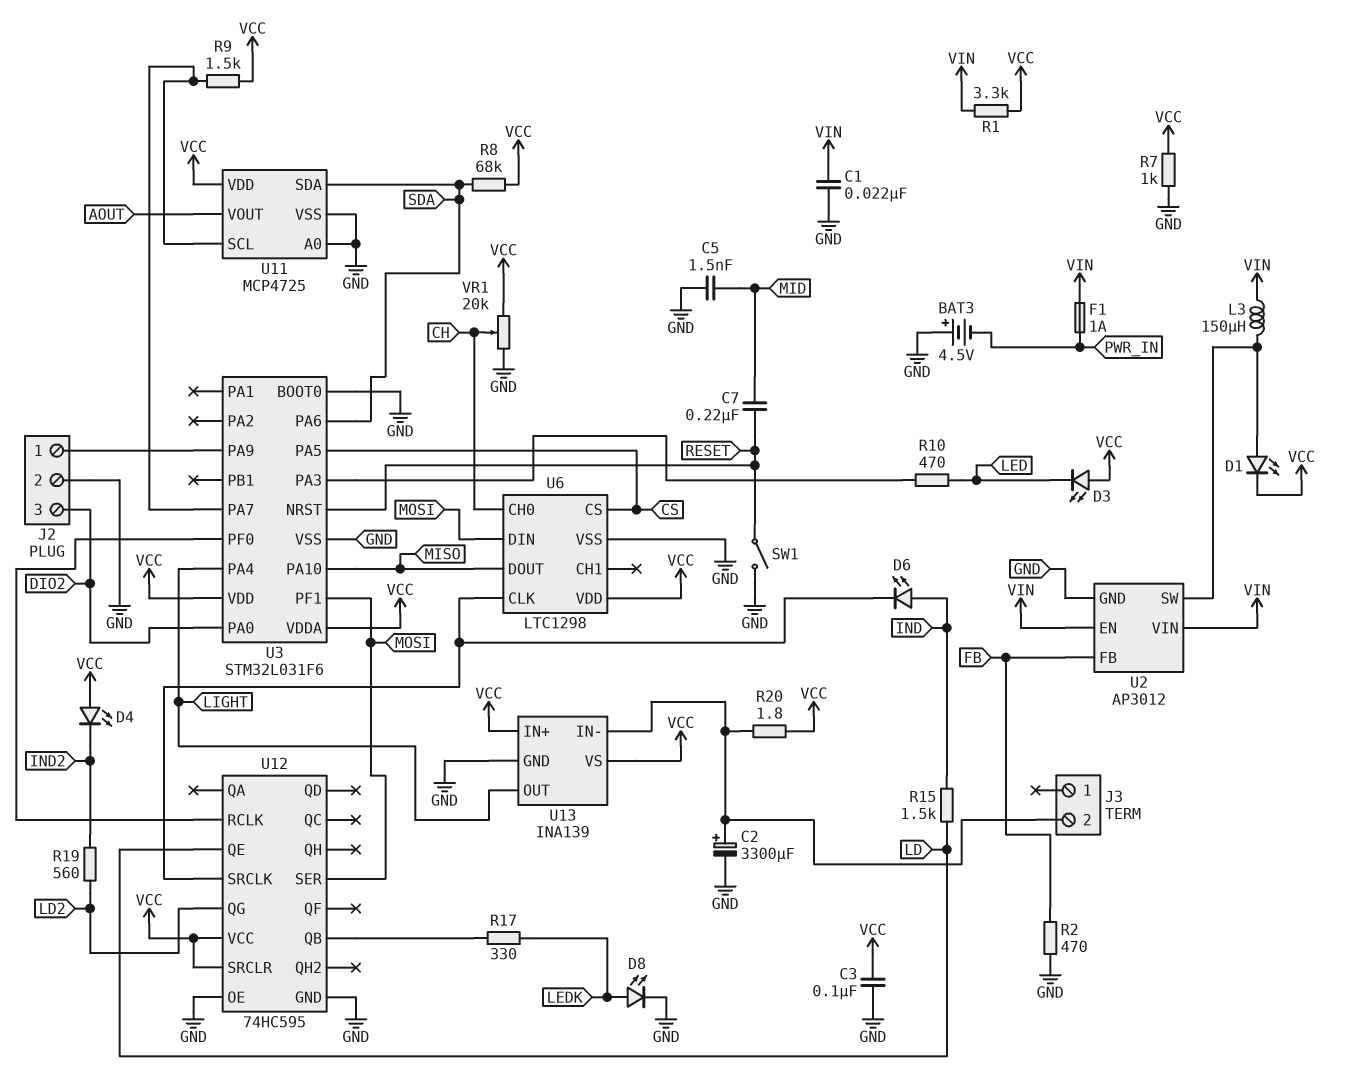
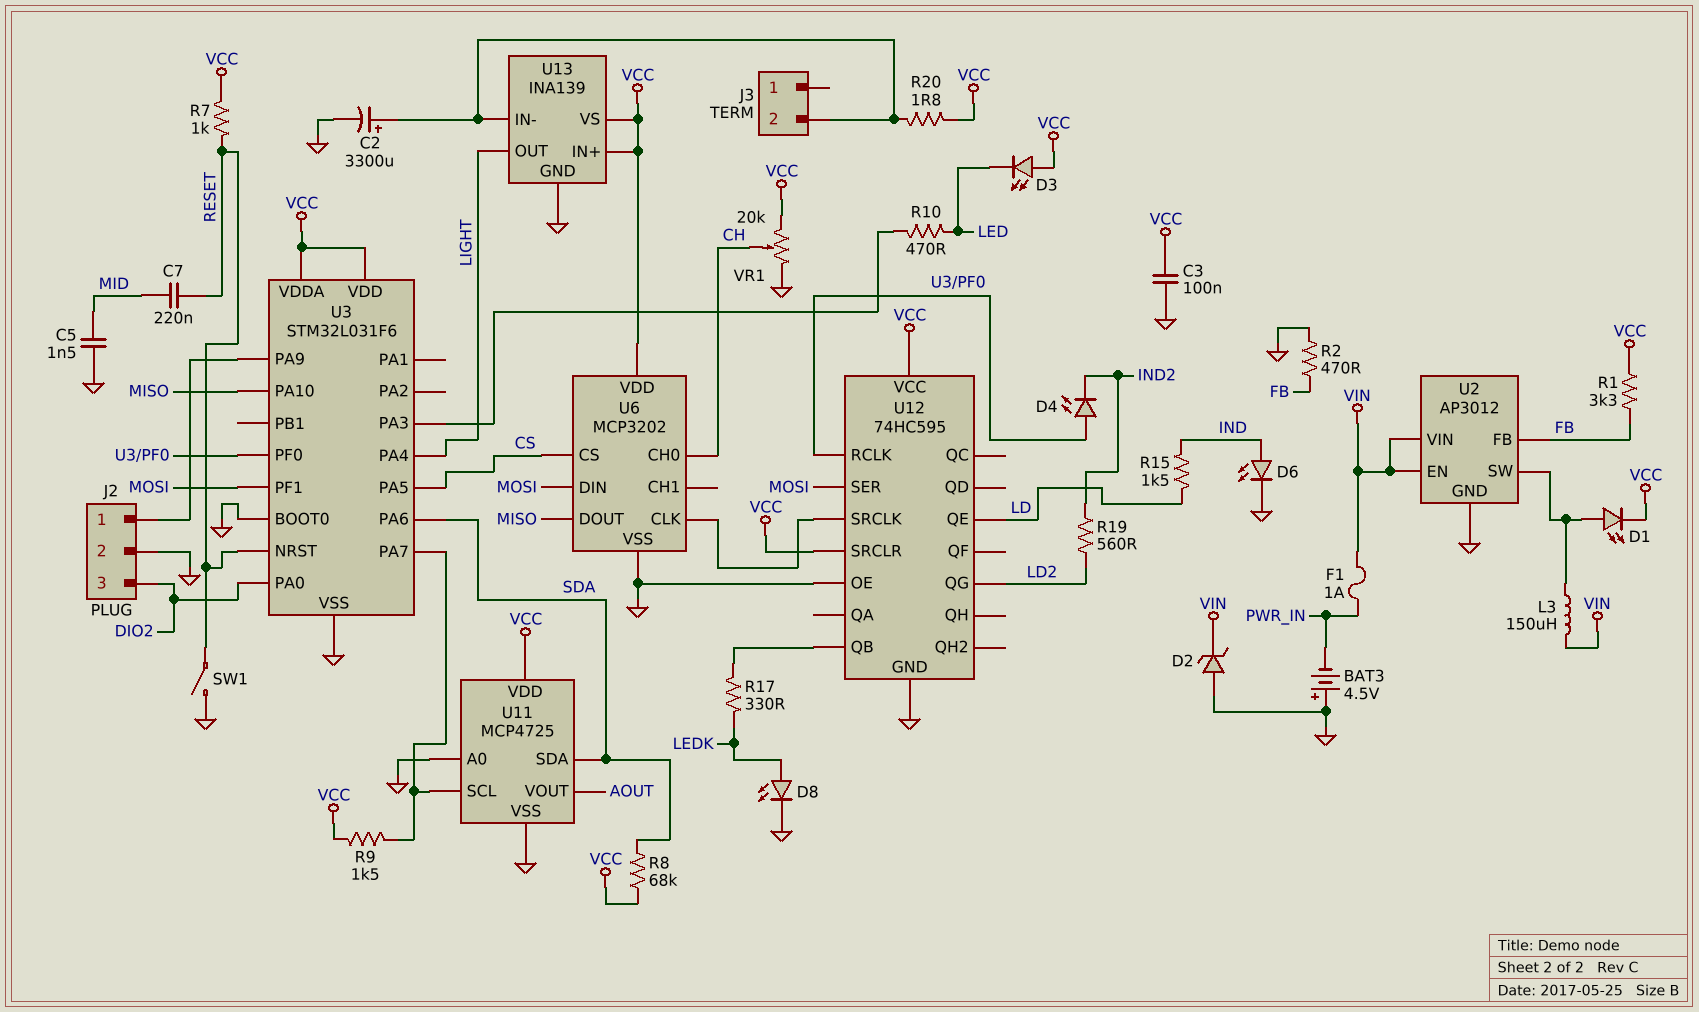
C1: 22nF (GND, VIN) -> none
D2: none -> zener (A GND, K VIN)
D4: LED (A VCC, K IND2) -> LED (A U3/PF0, K IND2)
D6: LED (A IND, K U6/CLK) -> LED (A IND, K GND)
R1: 3.3k (VCC, VIN) -> 3.3k (FB, VCC)
R7: 1k (GND, VCC) -> 1k (RESET, VCC)
U6: LTC1298 -> MCP3202

